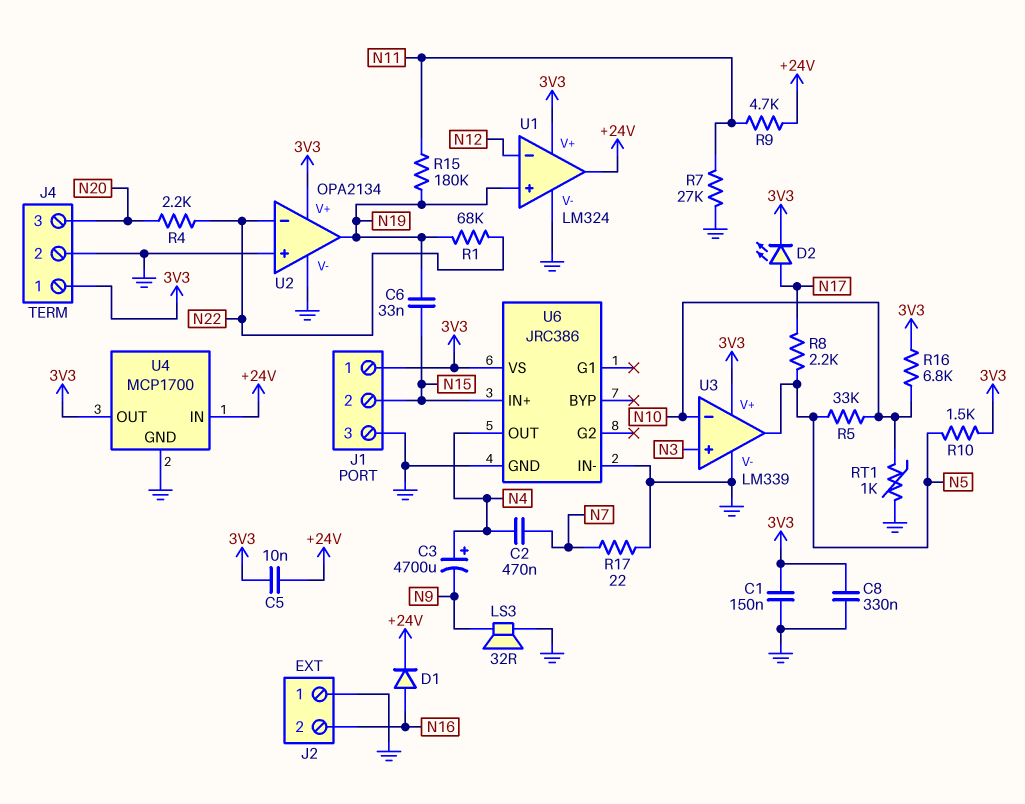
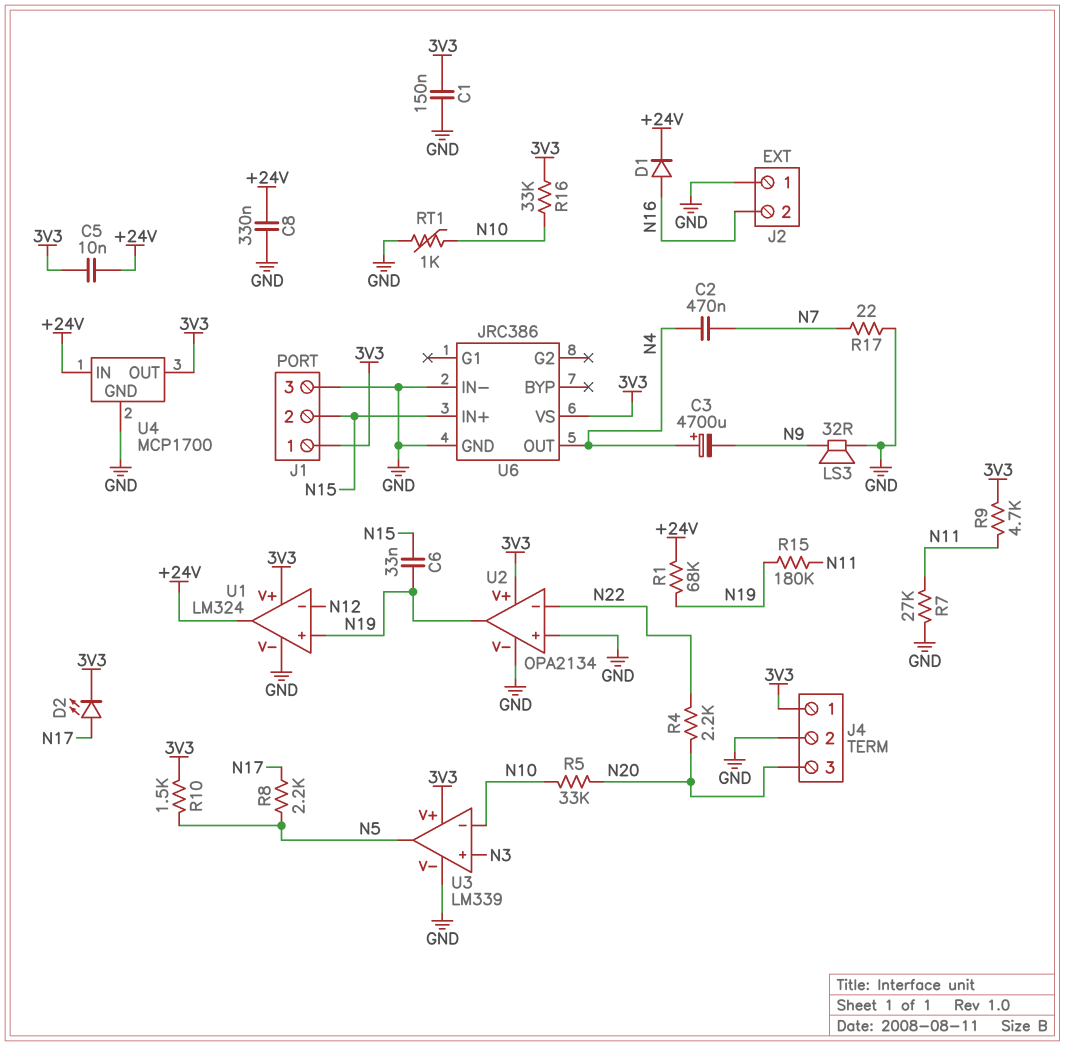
C8: 330nF (3V3, GND) -> 330nF (+24V, GND)
R1: 68k (N19, N22) -> 68k (+24V, N19)
R5: 33k (N5, N10) -> 33k (N10, N20)
R9: 4.7k (+24V, N11) -> 4.7k (3V3, N11)
R16: 6.8k (3V3, N10) -> 33k (3V3, N10)

